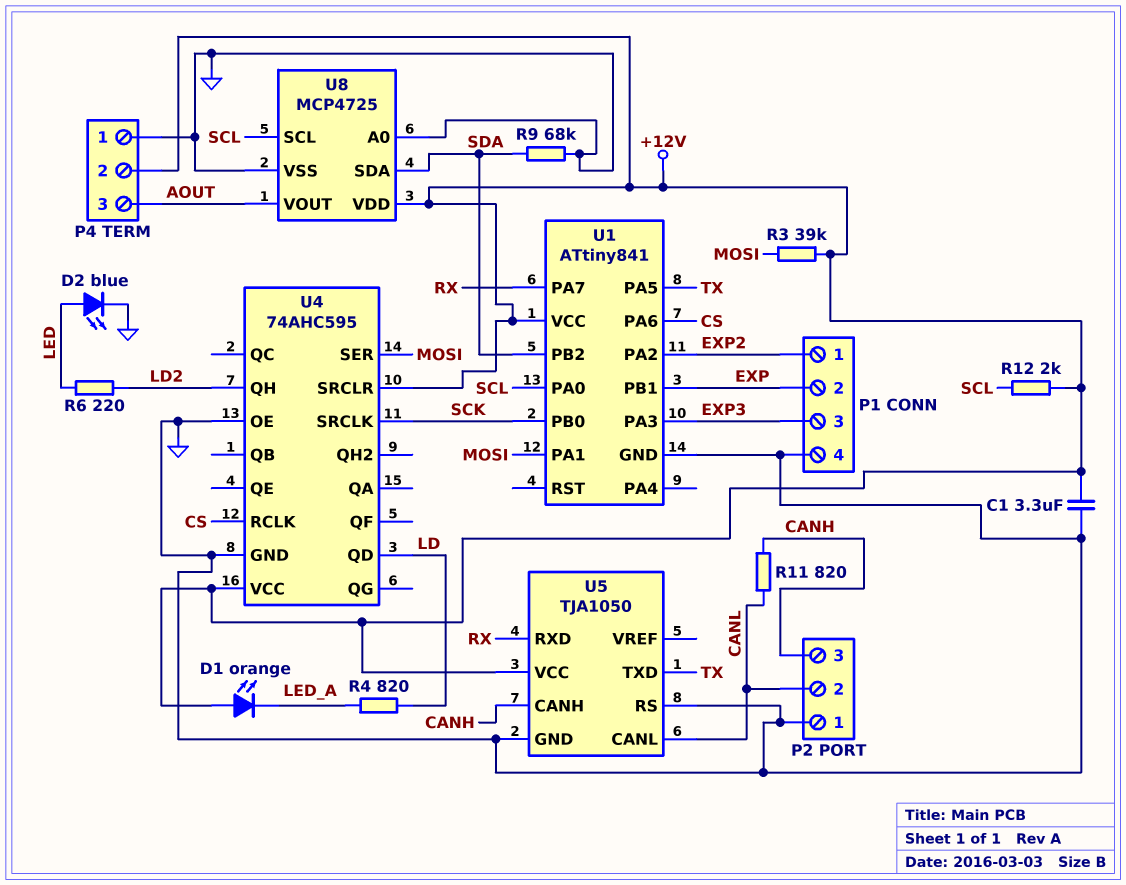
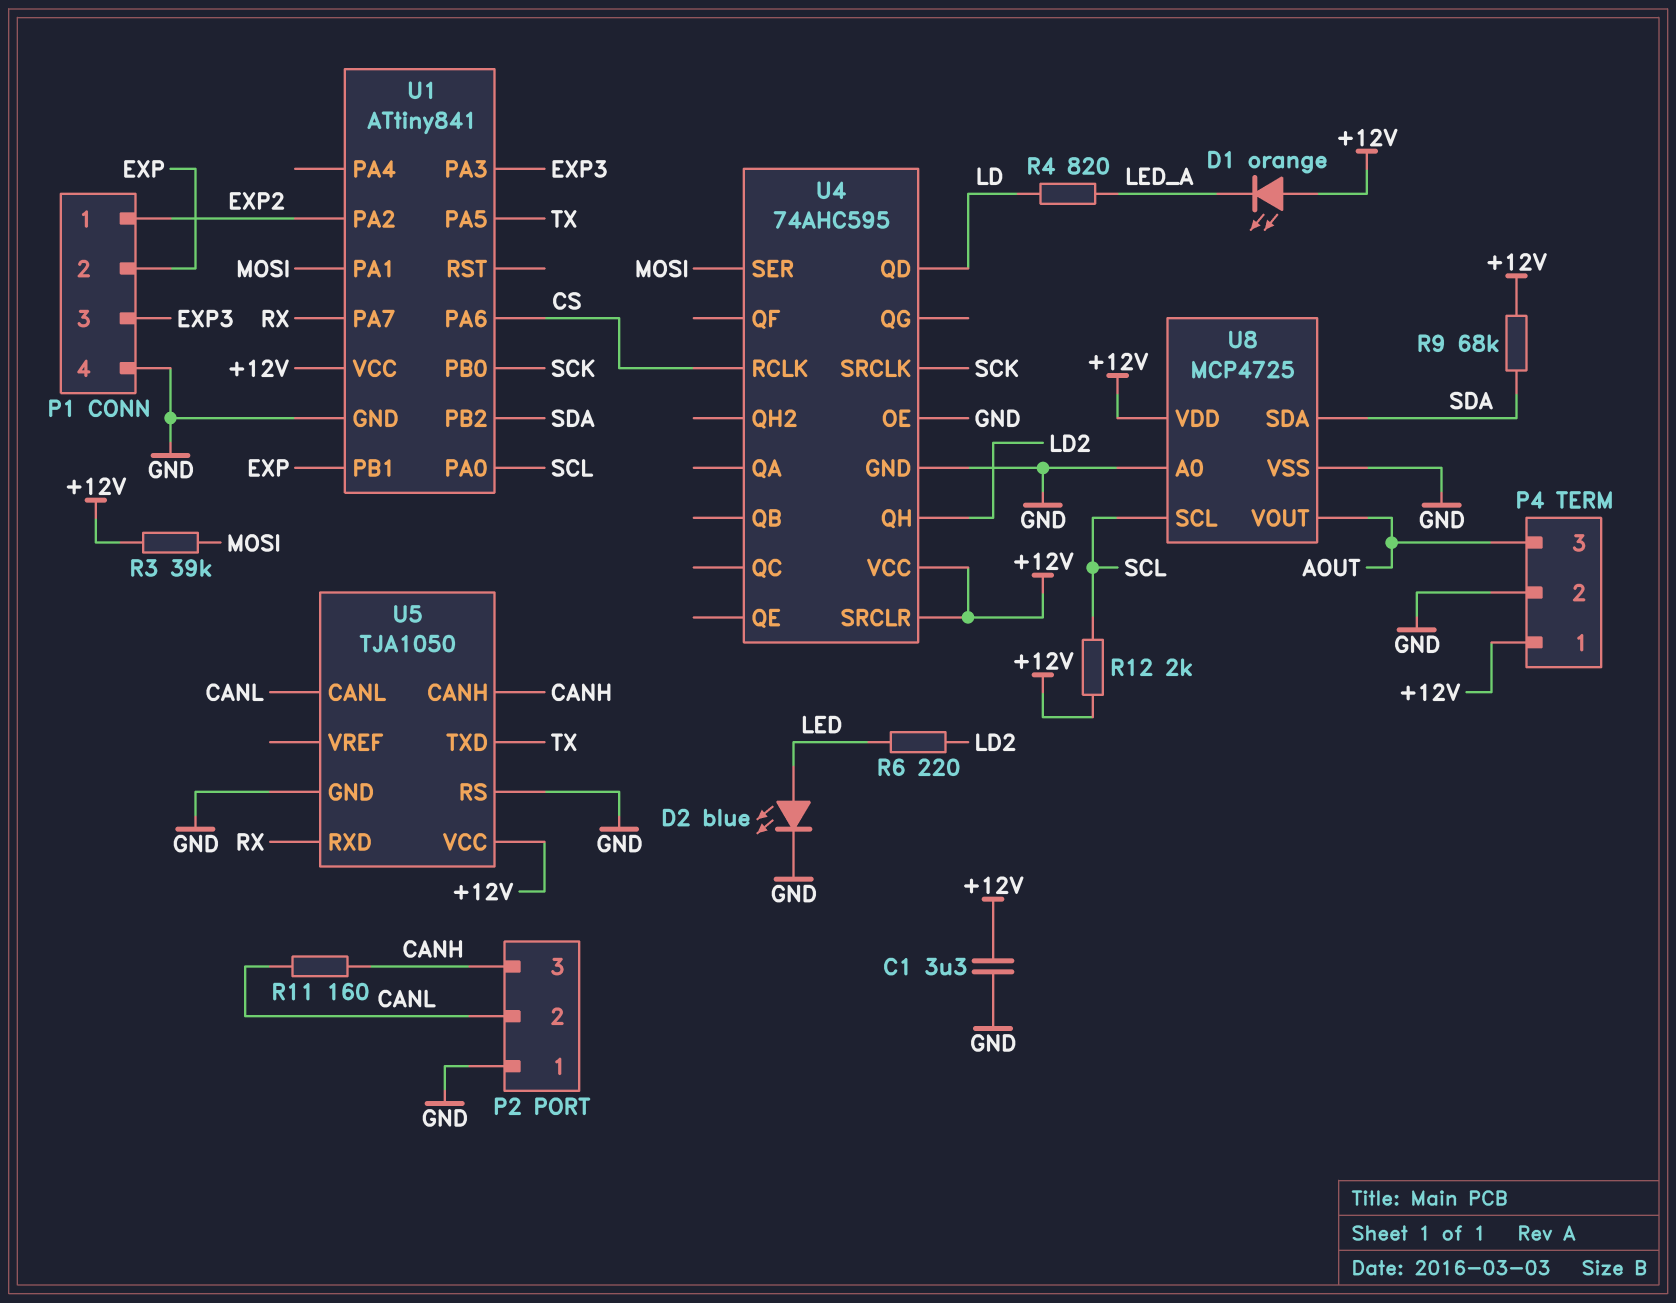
P4 pin 1: GND -> +12V
P4 pin 2: +12V -> GND
R9: 68k (GND, SDA) -> 68k (+12V, SDA)
R11: 820 (CANH, CANL) -> 160 (CANH, CANL)

